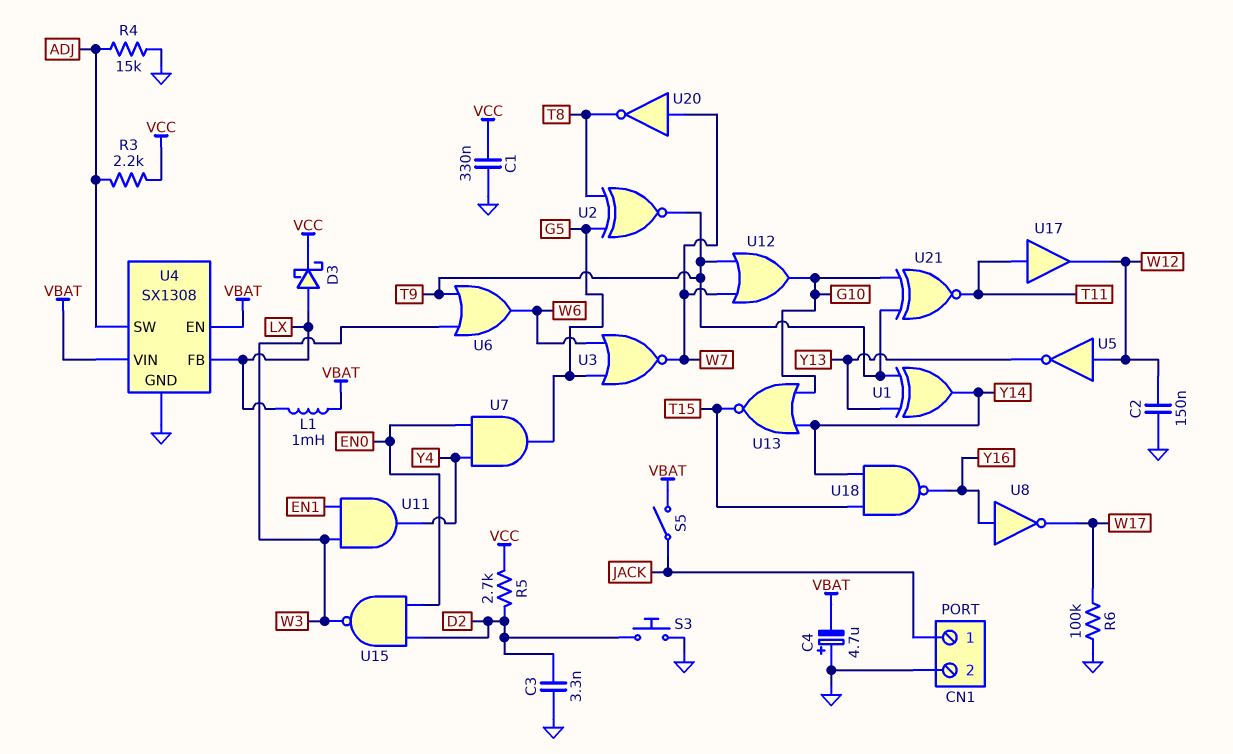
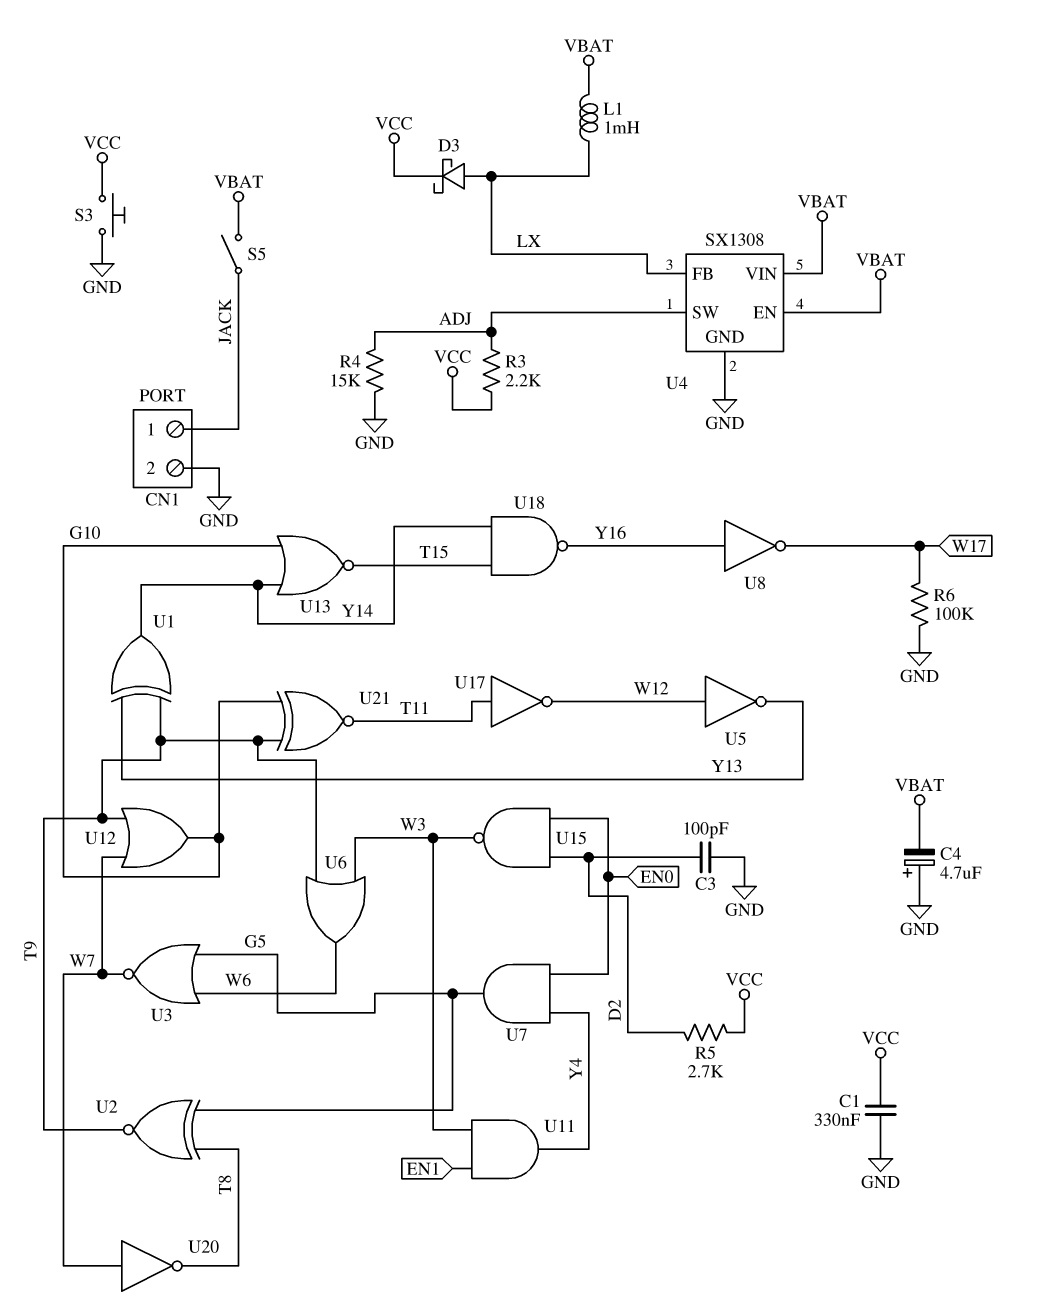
C2: 150nF (GND, W12) -> none
C3: 3.3nF (D2, GND) -> 100pF (D2, GND)
S3: button (D2, GND) -> button (GND, VCC)
U17: buffer (in T11, out W12) -> NOT (in T11, out W12)

